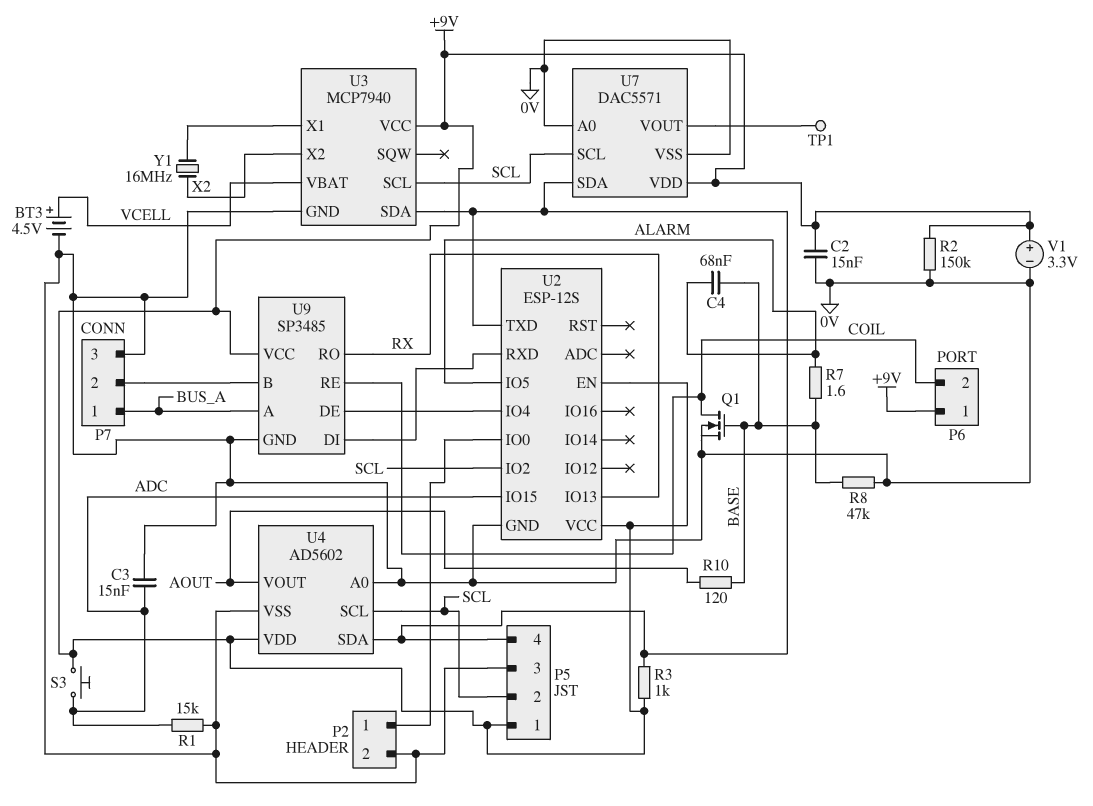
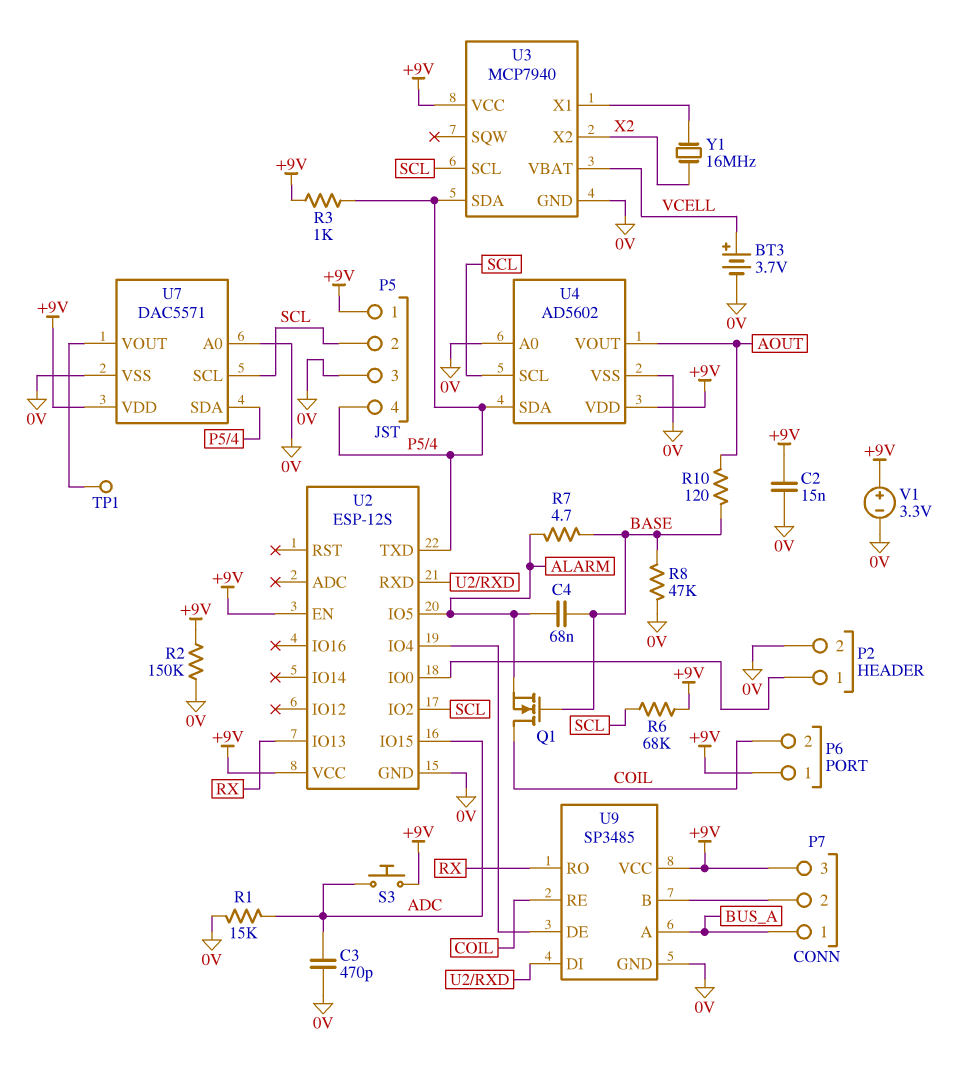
BT3: 4.5V (plus VCELL, minus 0V) -> 3.7V (plus VCELL, minus 0V)
C3: 15nF (0V, ADC) -> 470pF (0V, ADC)
P7 pin 3: 0V -> +9V
Q1: NMOS (G BASE, D COIL, S 0V) -> NMOS (G BASE, D COIL, S ALARM)
R6: none -> 68k (+9V, SCL)
R7: 1.6 (ALARM, BASE) -> 4.7 (ALARM, BASE)

